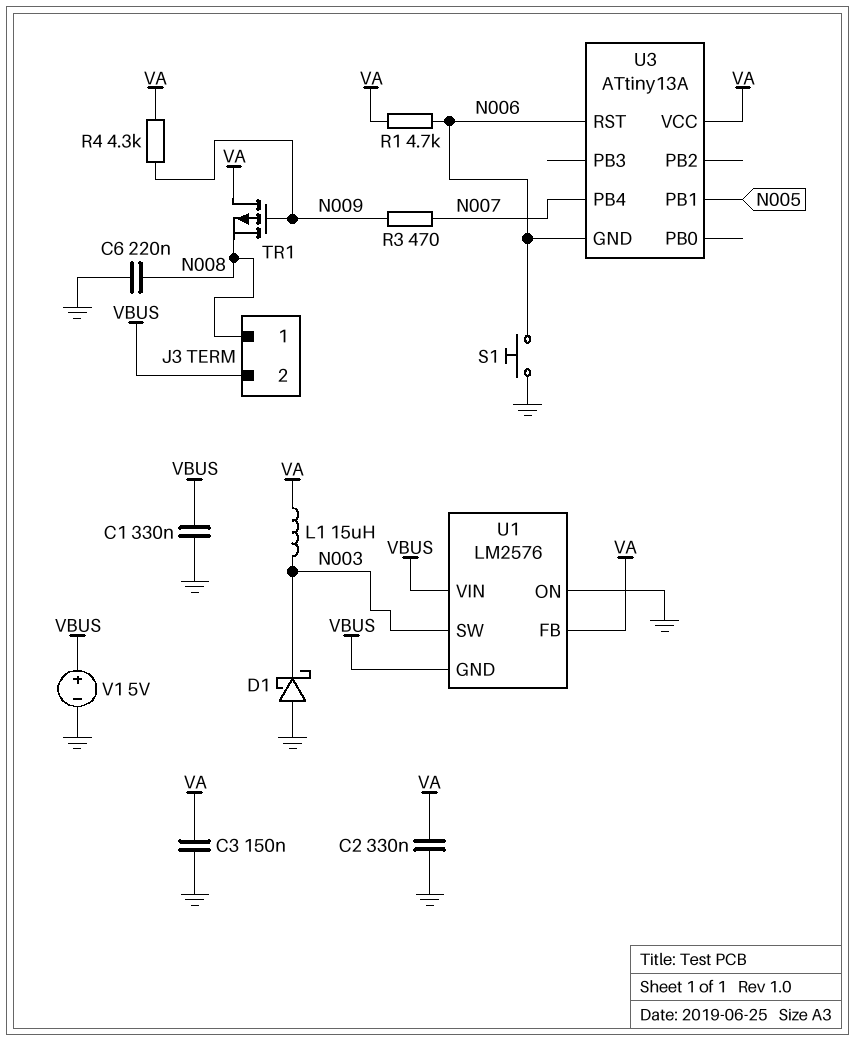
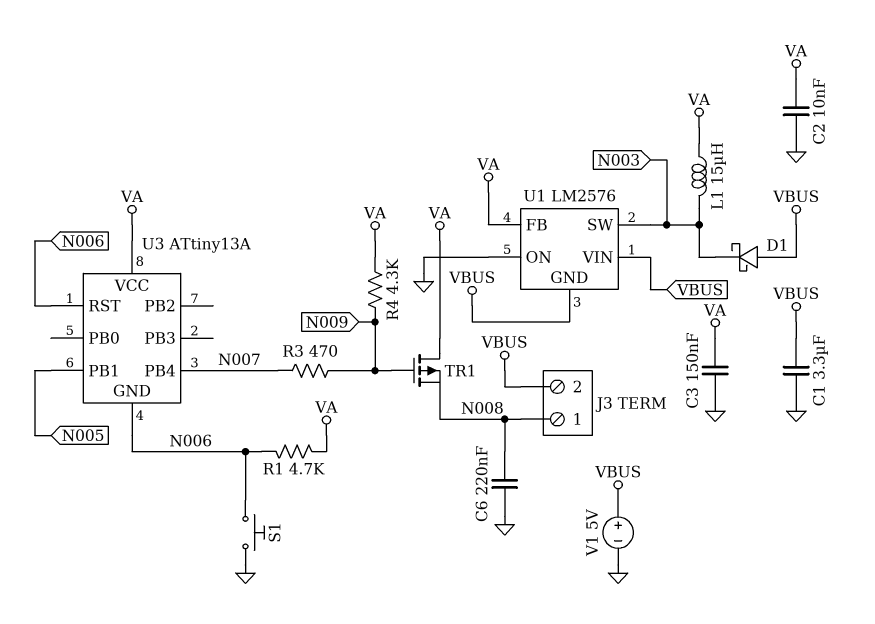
C1: 330nF (GND, VBUS) -> 3.3uF (GND, VBUS)
C2: 330nF (GND, VA) -> 10nF (GND, VA)
D1: schottky (A GND, K N003) -> schottky (A VBUS, K N003)

